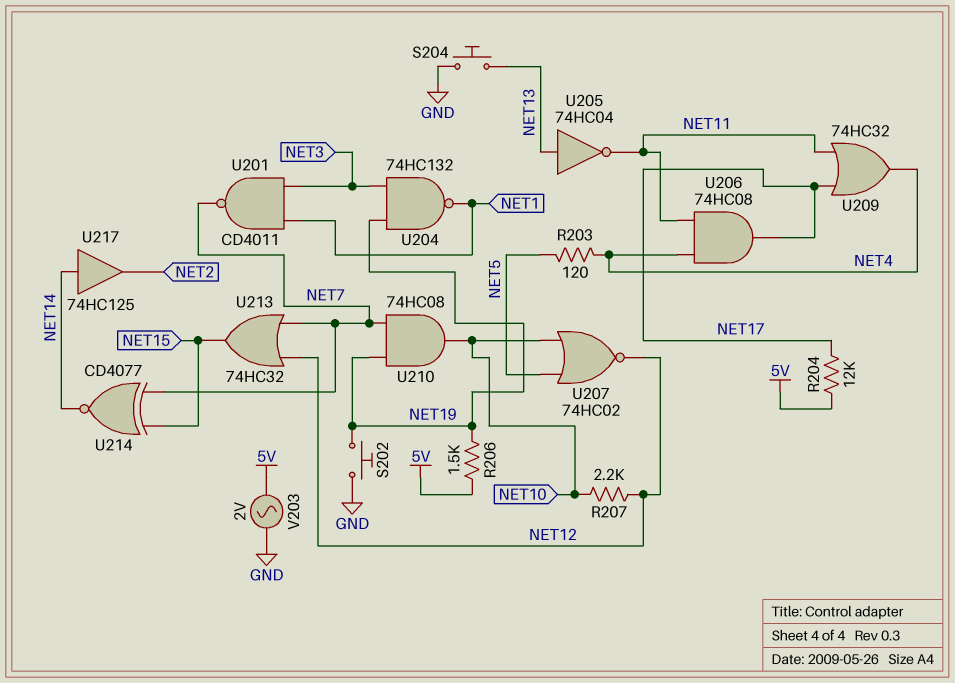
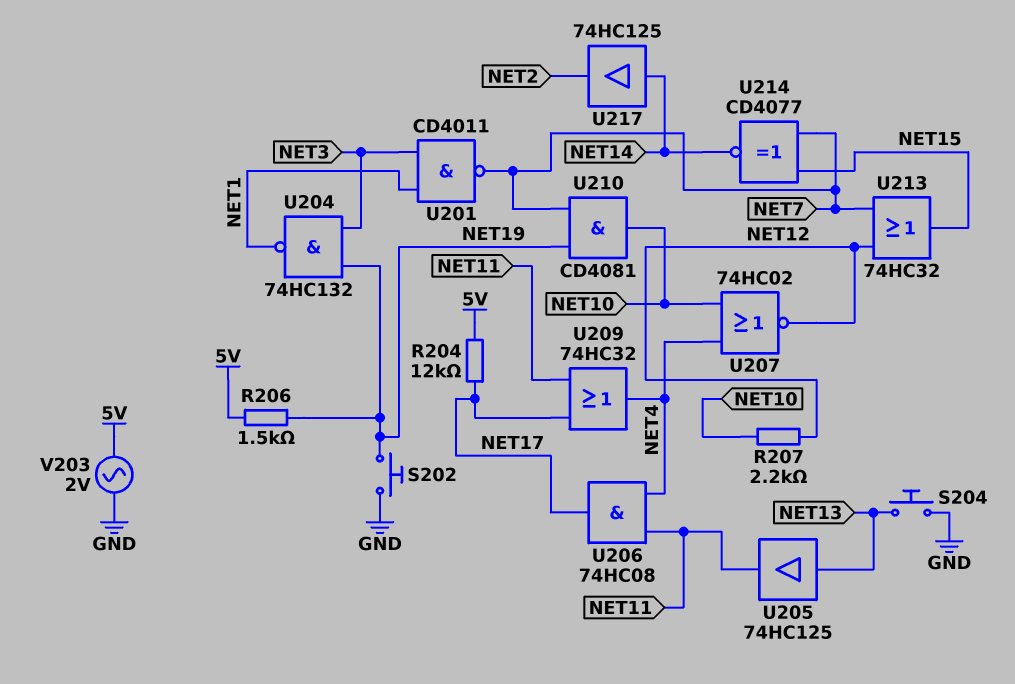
R203: 120 (NET4, NET5) -> none
U205: NOT 74HC04 (in NET13, out NET11) -> buffer 74HC125 (in NET13, out NET11)
U207: NOR 74HC02 (in NET5, in NET10, out NET12) -> NOR 74HC02 (in NET4, in NET10, out NET12)
U210: AND 74HC08 (in NET7, in NET19, out NET10) -> AND CD4081 (in NET7, in NET19, out NET10)

